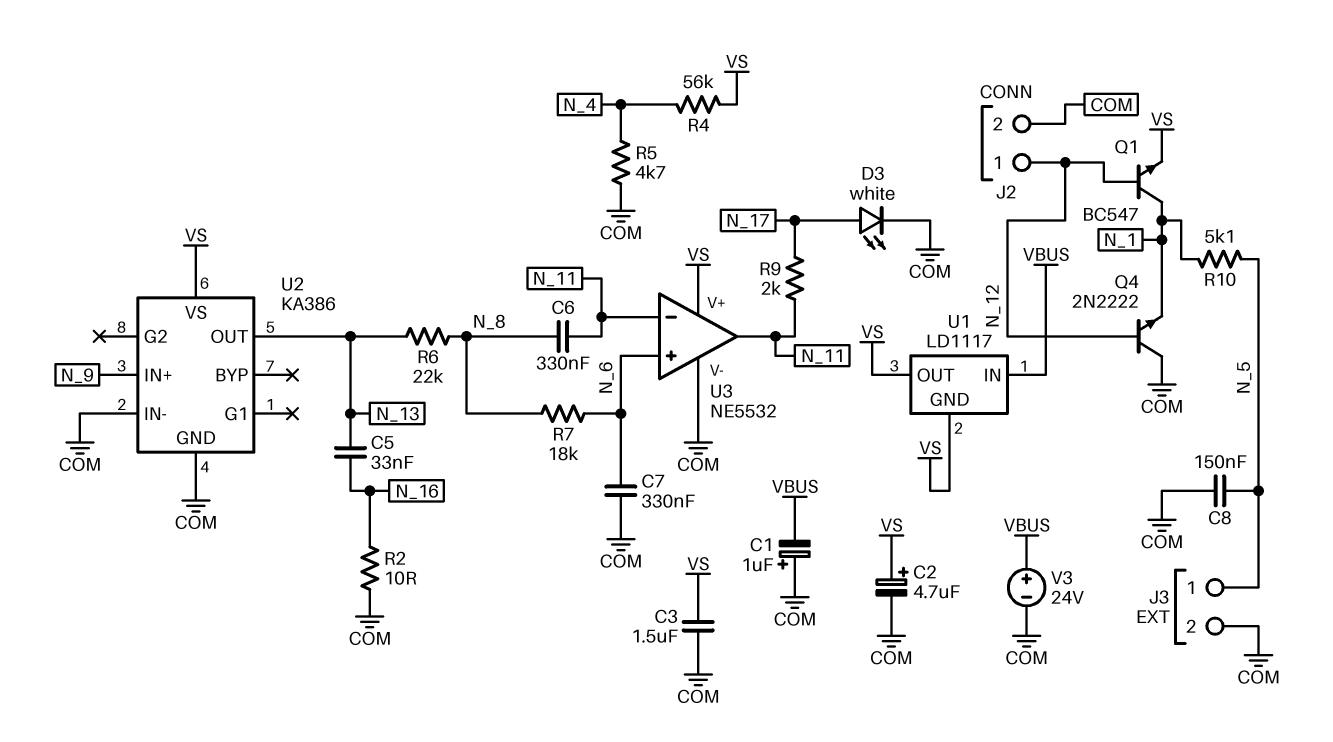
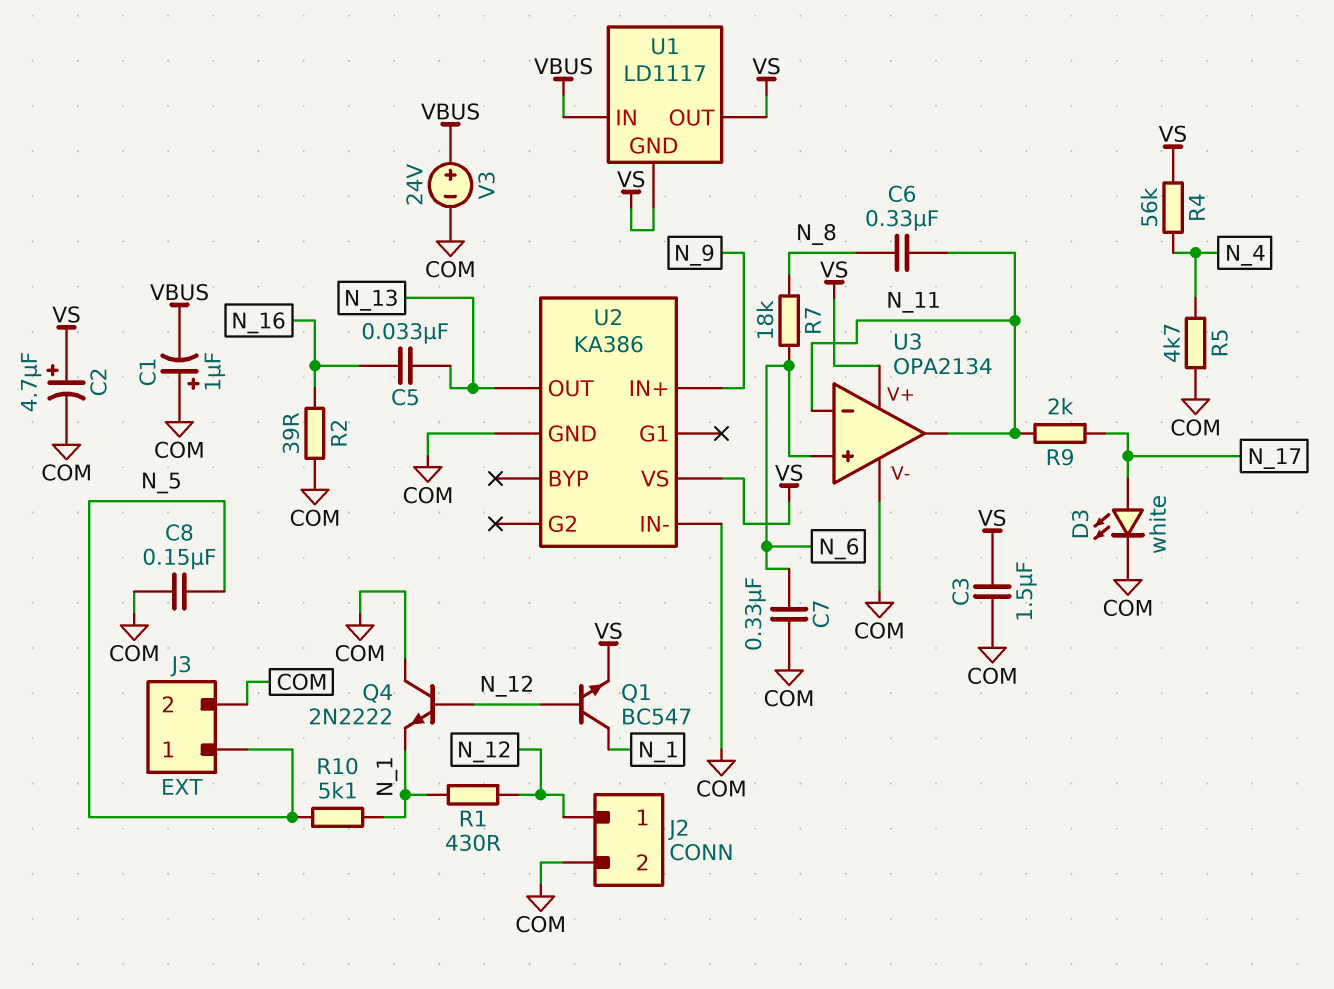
R1: none -> 430 (N_1, N_12)
R2: 10 (COM, N_16) -> 39 (COM, N_16)
R6: 22k (N_8, N_13) -> none
U3: NE5532 -> OPA2134

